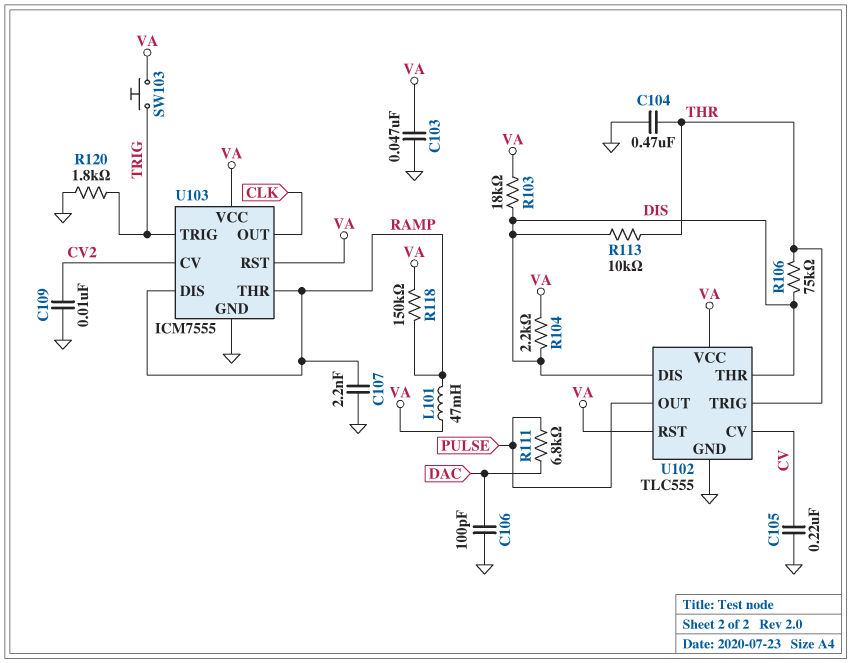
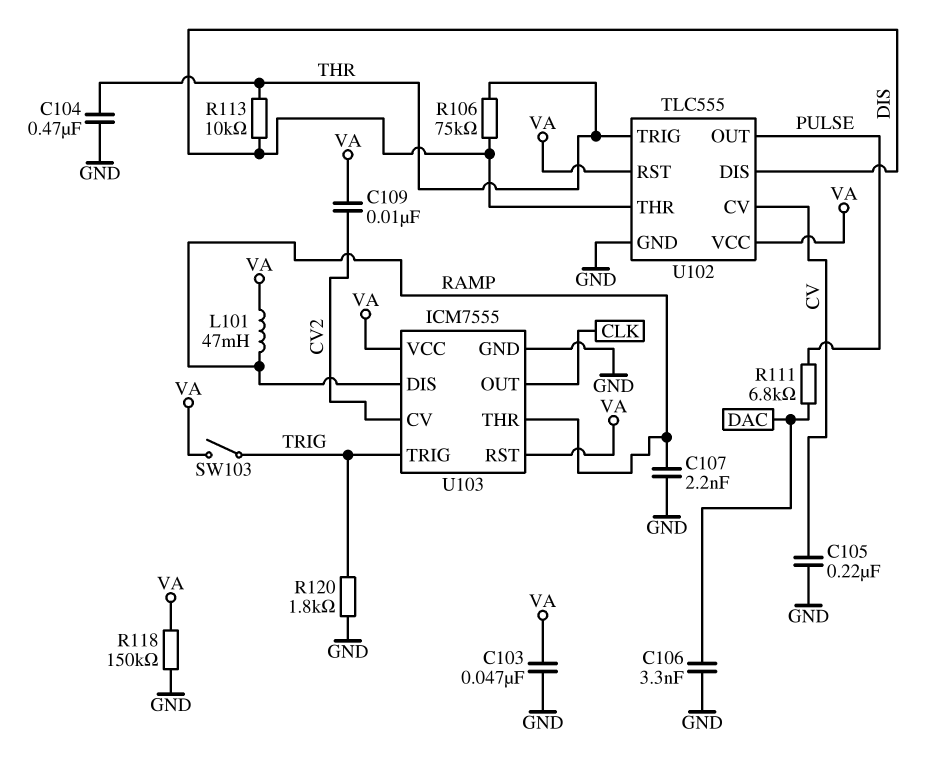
C106: 100pF (DAC, GND) -> 3.3nF (DAC, GND)
C109: 10nF (CV2, GND) -> 10nF (CV2, VA)
R103: 18k (DIS, VA) -> none
R104: 2.2k (DIS, VA) -> none
R118: 150k (RAMP, VA) -> 150k (GND, VA)
SW103: button (TRIG, VA) -> switch (TRIG, VA)

